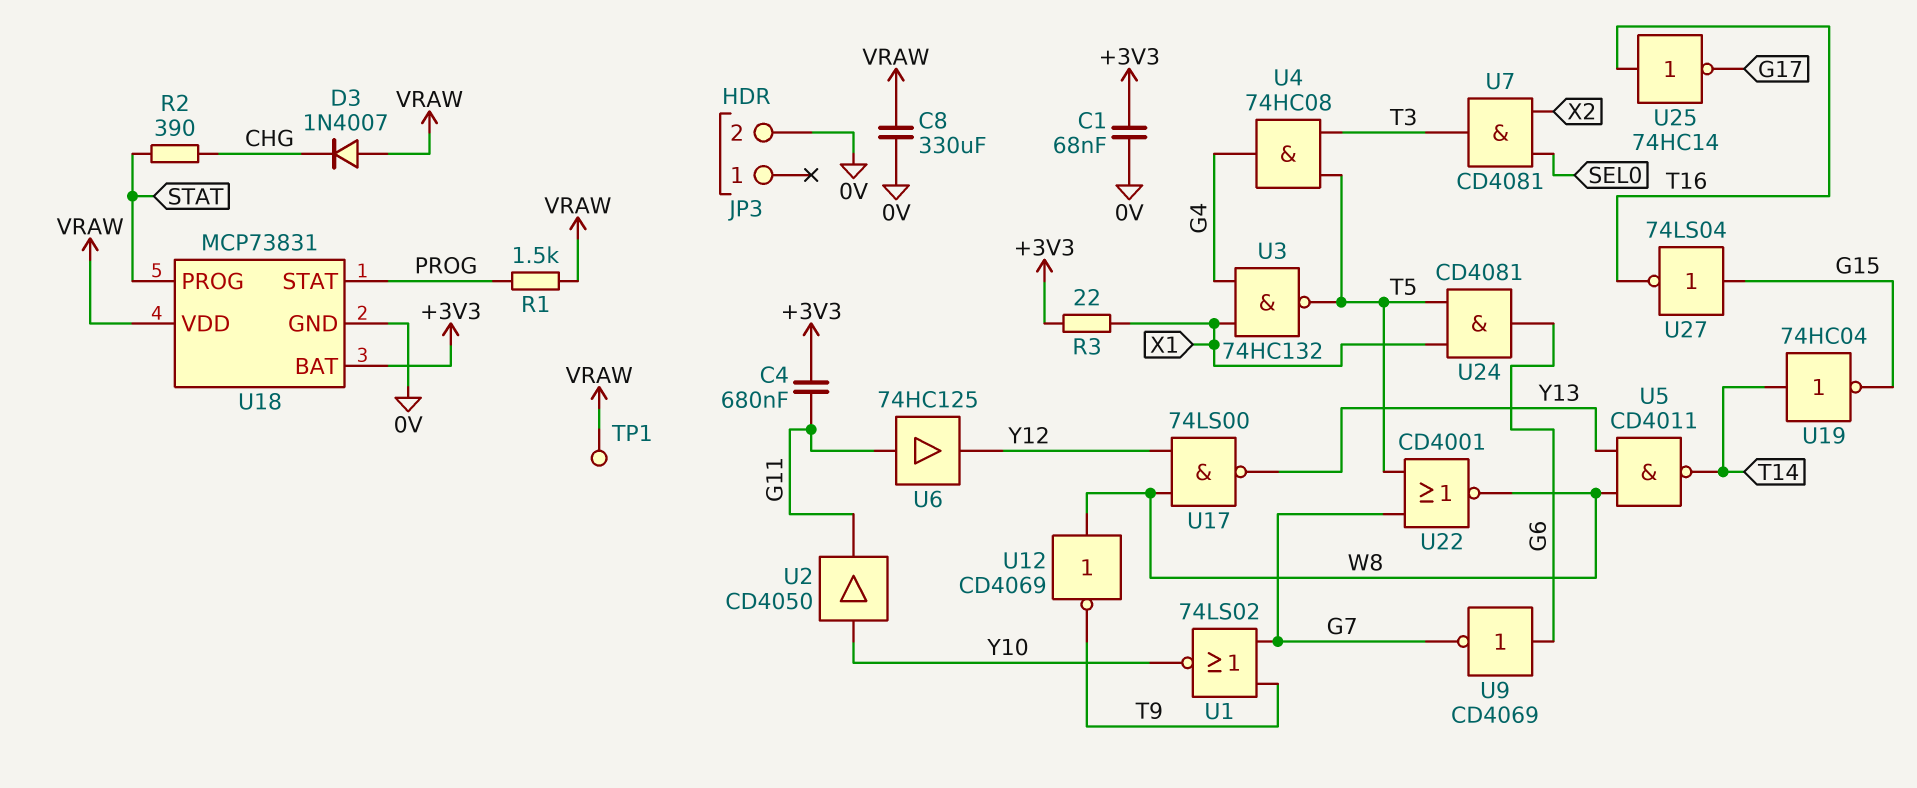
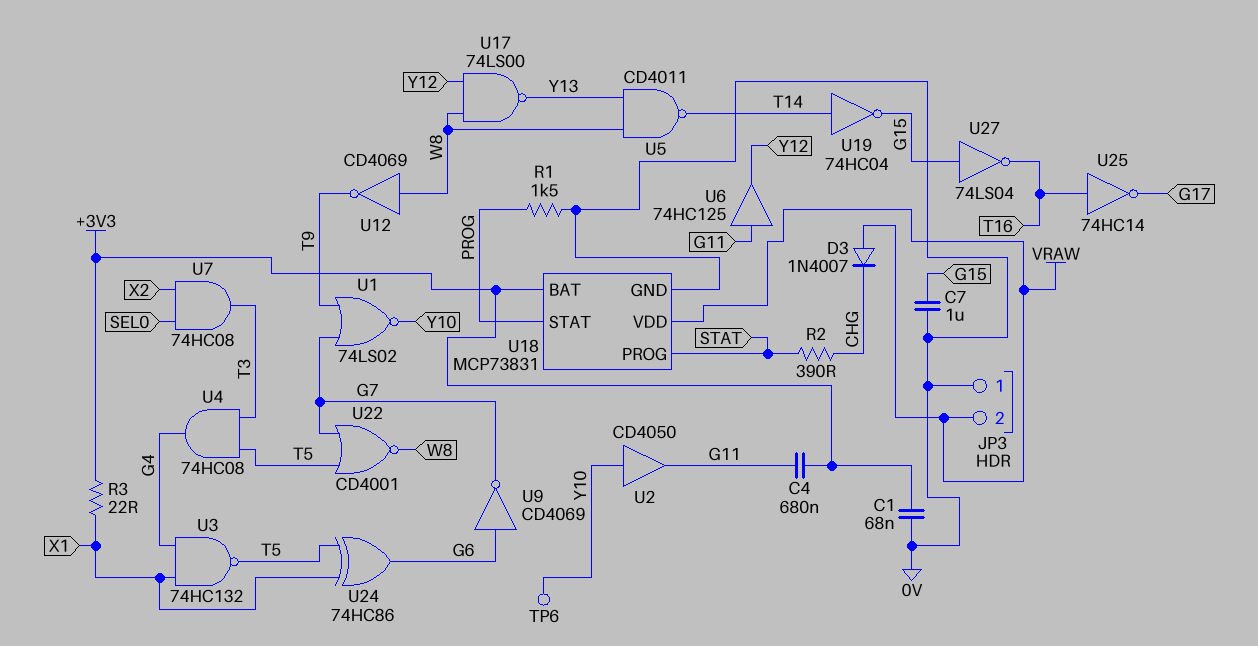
C7: none -> 1uF (0V, G15)
C8: 330uF (0V, VRAW) -> none
JP3 pin 1: none -> 0V
JP3 pin 2: 0V -> VRAW
R1: 1.5k (PROG, VRAW) -> 1.5k (0V, PROG)
TP1: test point (VRAW) -> none
TP6: none -> test point (Y10)
U7: AND CD4081 (in SEL0, in X2, out T3) -> AND 74HC08 (in SEL0, in X2, out T3)
U24: AND CD4081 (in T5, in X1, out G6) -> XOR 74HC86 (in T5, in X1, out G6)

